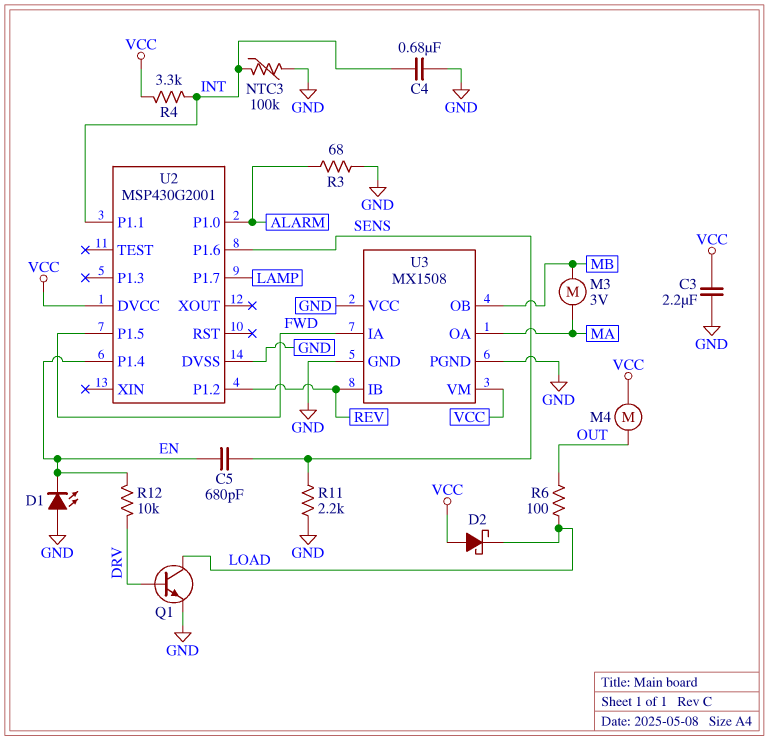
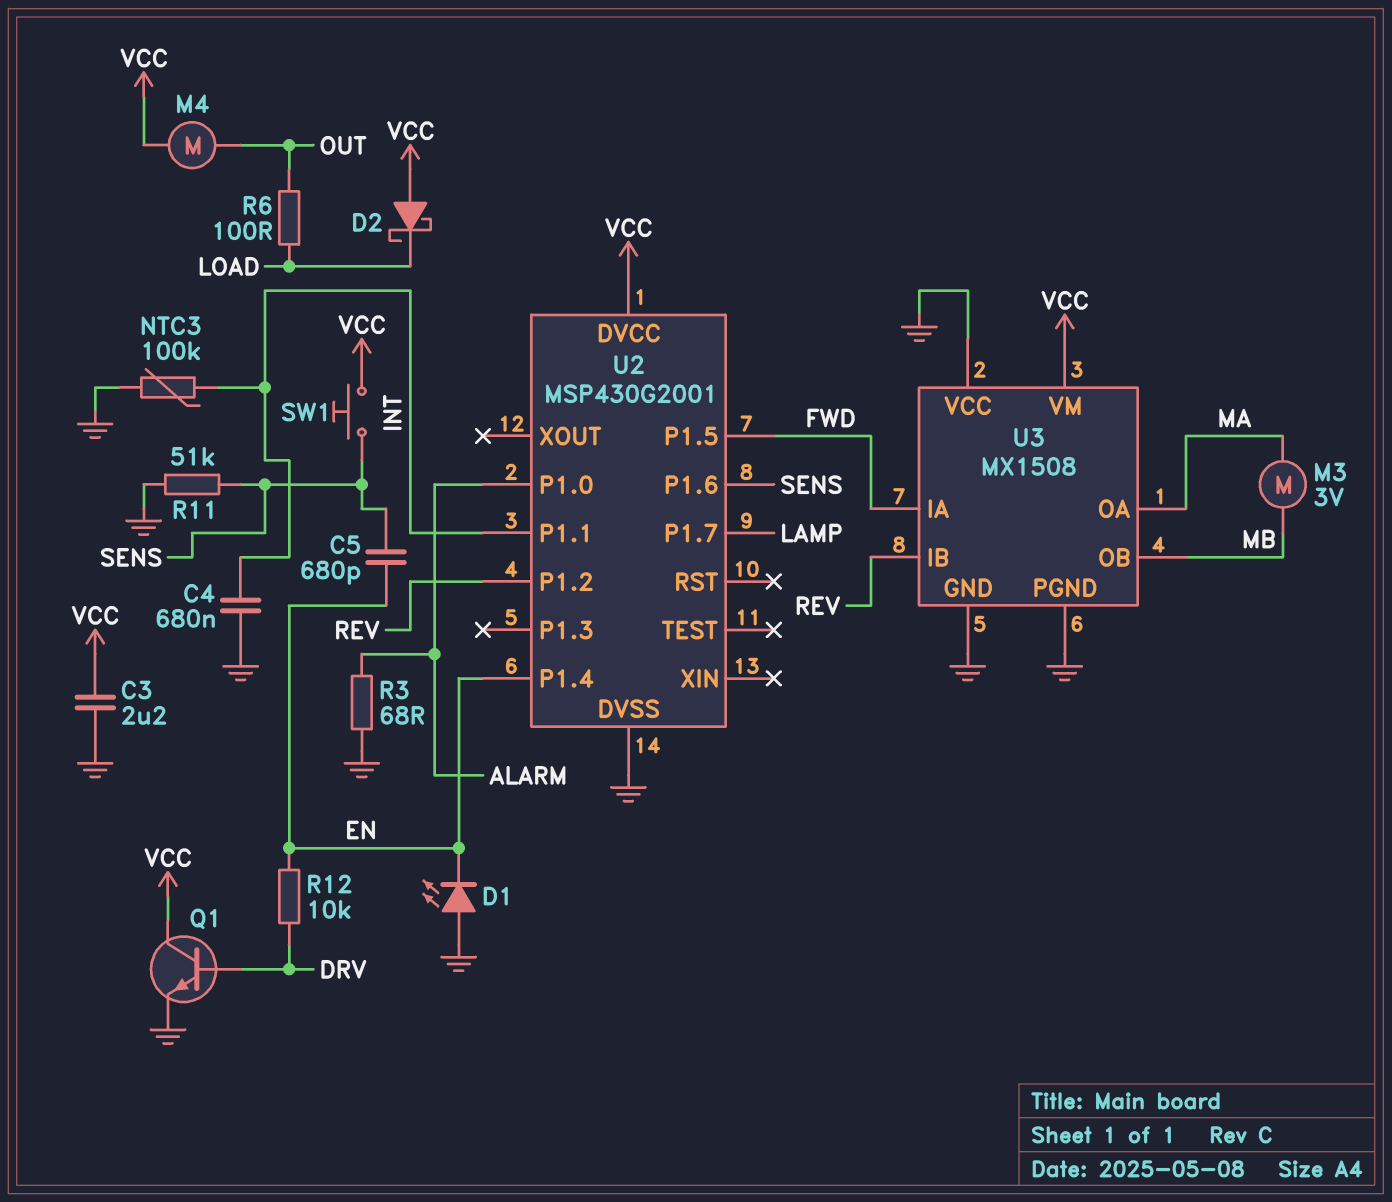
Q1: NPN (B DRV, C LOAD, E GND) -> NPN (B DRV, C VCC, E GND)
R4: 3.3k (INT, VCC) -> none
R11: 2.2k (GND, SENS) -> 51k (GND, SENS)
SW1: none -> button (SENS, VCC)

